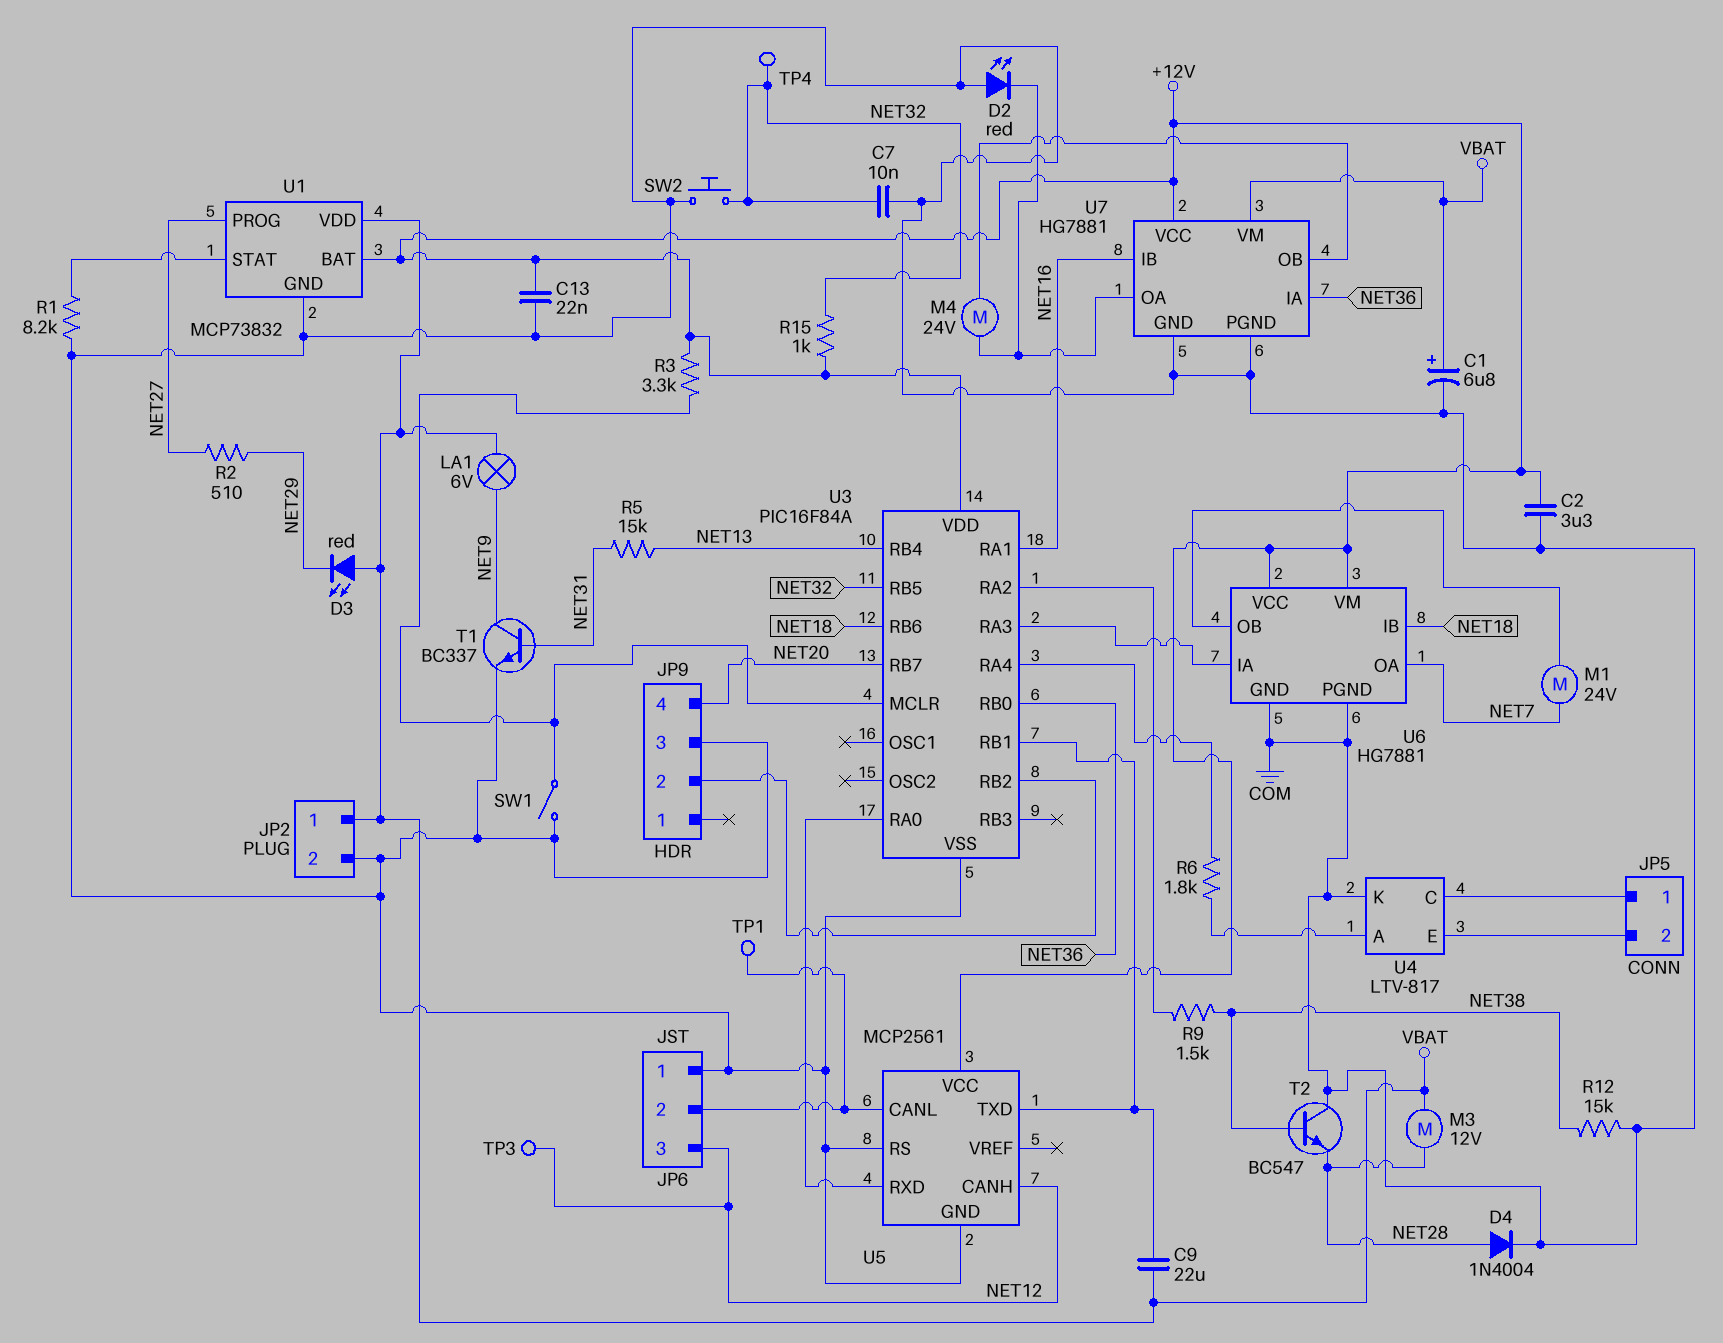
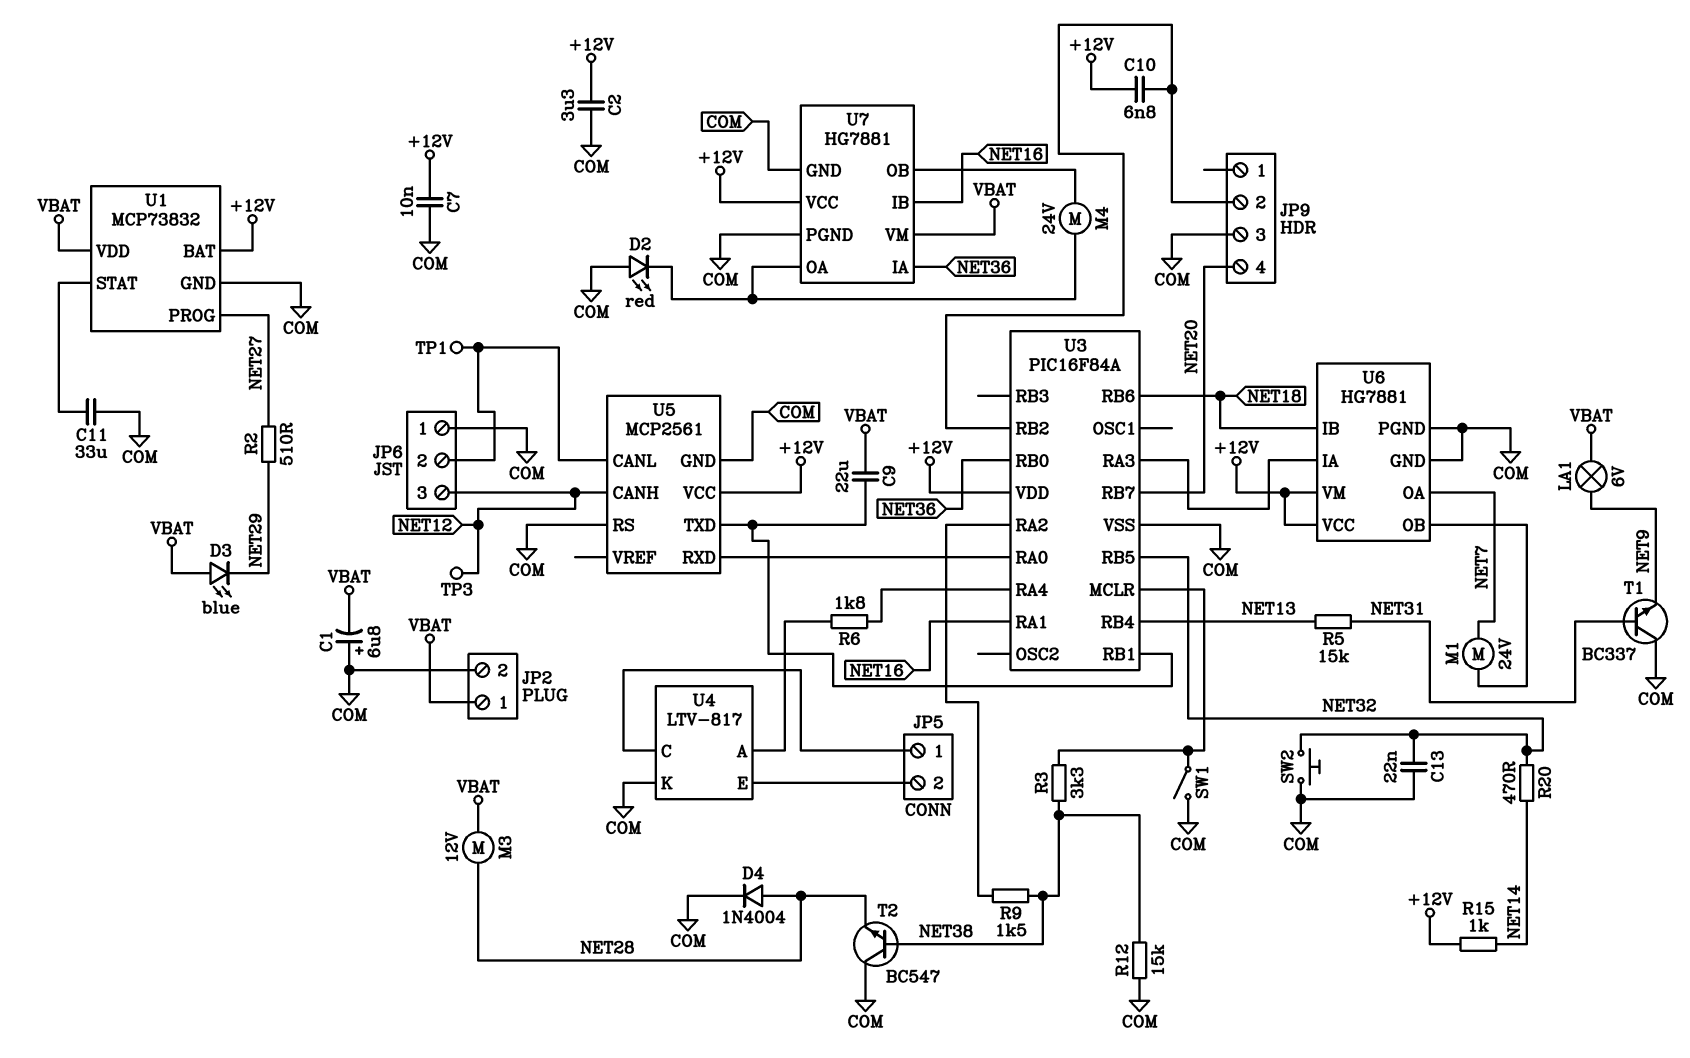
C1: 6.8uF (plus VBAT, minus COM) -> 6.8uF (plus COM, minus VBAT)
C7: 10nF (COM, NET32) -> 10nF (+12V, COM)
C10: none -> 6.8nF (+12V, JP9/2)
C11: none -> 33uF (COM, U1/STAT)
C13: 22nF (+12V, COM) -> 22nF (COM, NET32)
D3: LED red (A VBAT, K NET29) -> LED blue (A VBAT, K NET29)
R1: 8.2k (COM, U1/STAT) -> none
R3: 3.3k (+12V, U3/MCLR) -> 3.3k (NET38, U3/MCLR)
R15: 1k (+12V, NET32) -> 1k (+12V, NET14)
R20: none -> 470 (NET14, NET32)
T1: NPN BC337 (B NET31, C NET9, E COM) -> NPN BC337 (B NET31, C COM, E NET9)
TP4: test point (NET32) -> none

